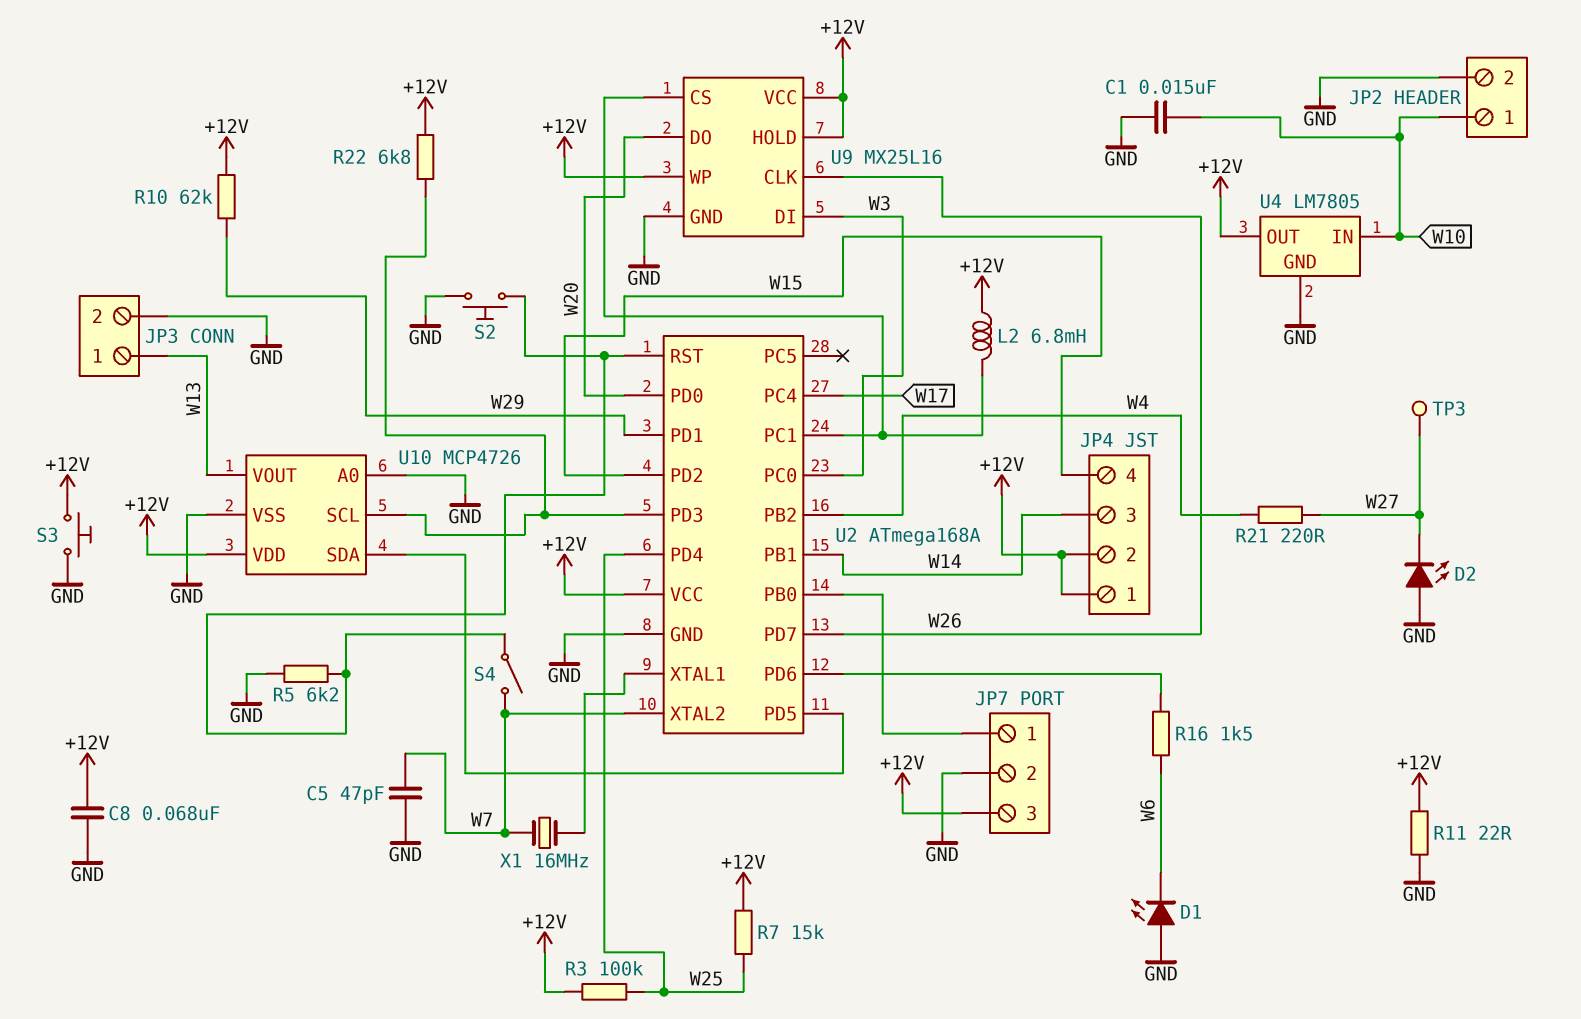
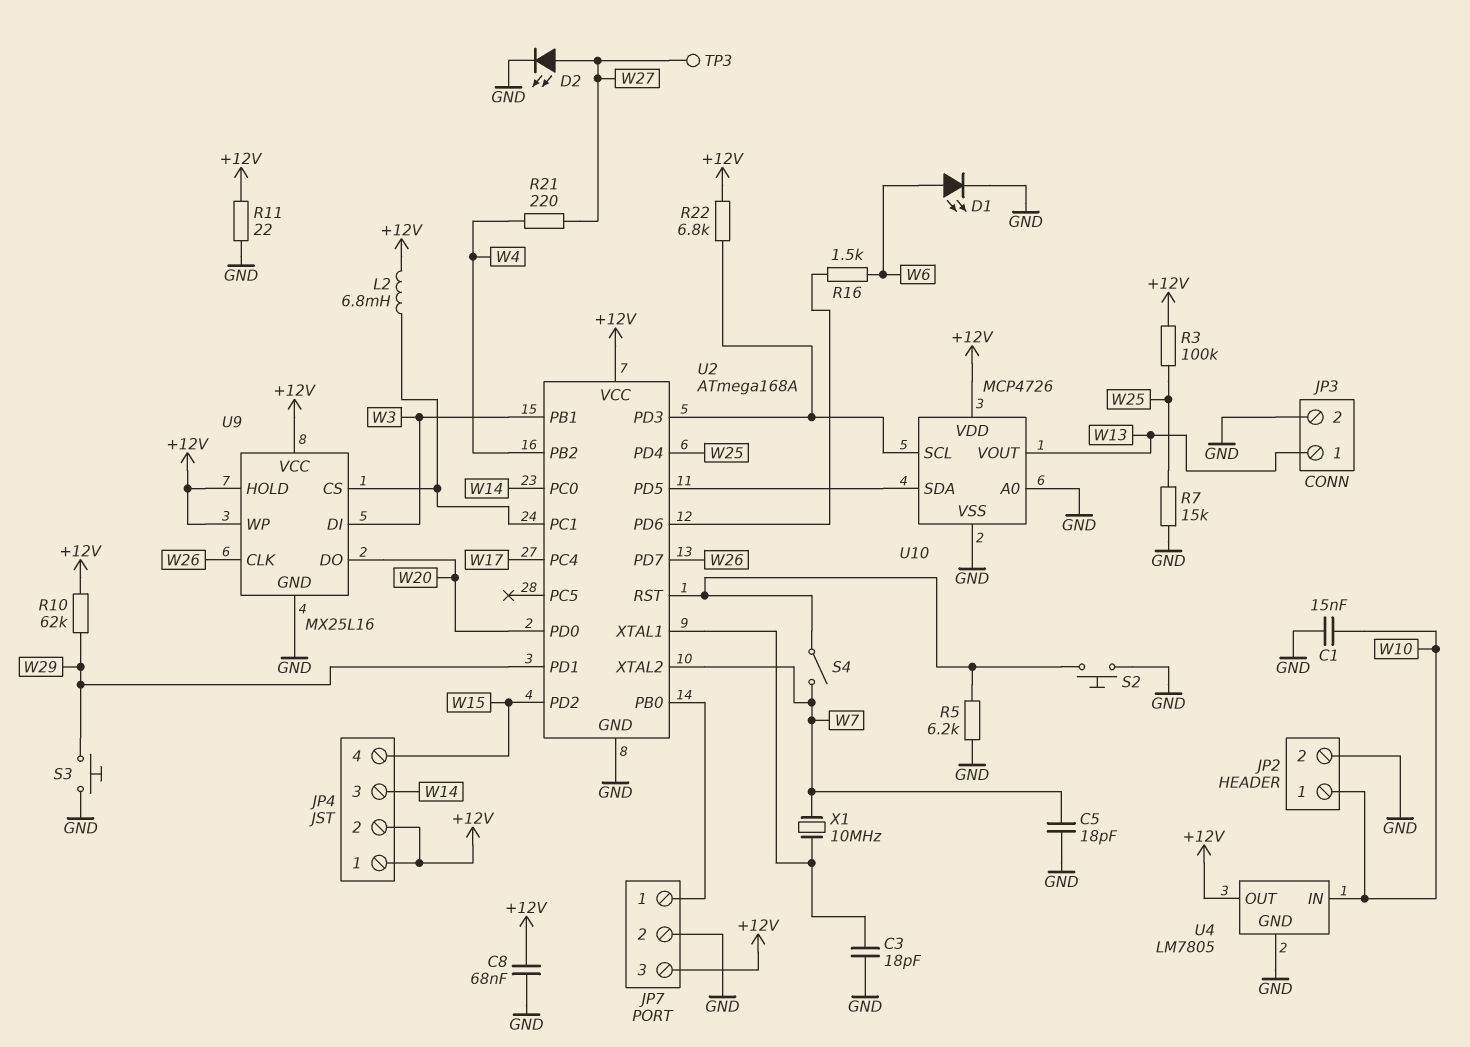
C3: none -> 18pF (GND, U2/XTAL1)
C5: 47pF (GND, W7) -> 18pF (GND, W7)
D1: LED (A GND, K W6) -> LED (A W6, K GND)
D2: LED (A GND, K W27) -> LED (A W27, K GND)
R7: 15k (+12V, W25) -> 15k (GND, W25)
S3: button (+12V, GND) -> button (GND, W29)
U2 pin PB1: W14 -> W3
U2 pin PC0: W3 -> W14
X1: 16MHz (U2/XTAL1, W7) -> 10MHz (U2/XTAL1, W7)

